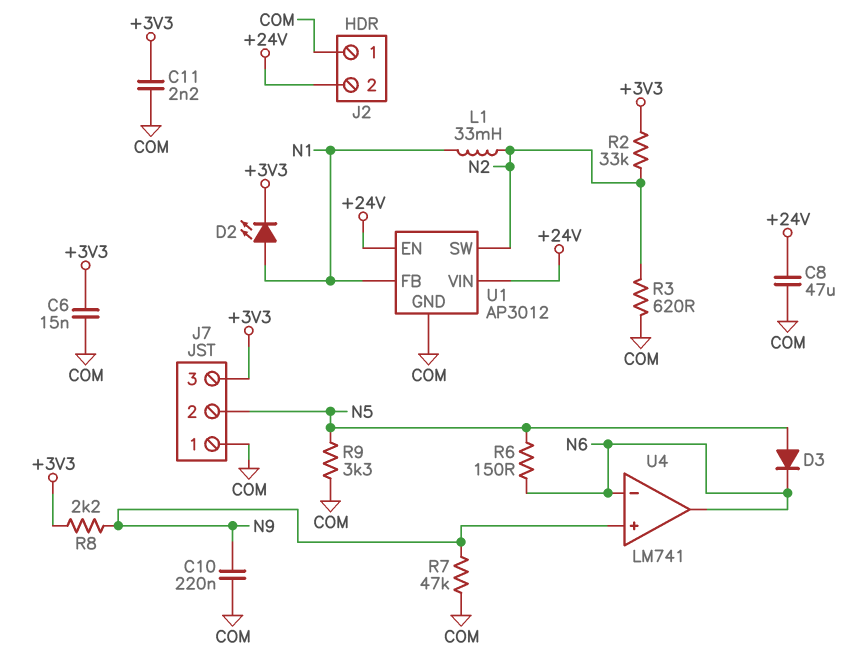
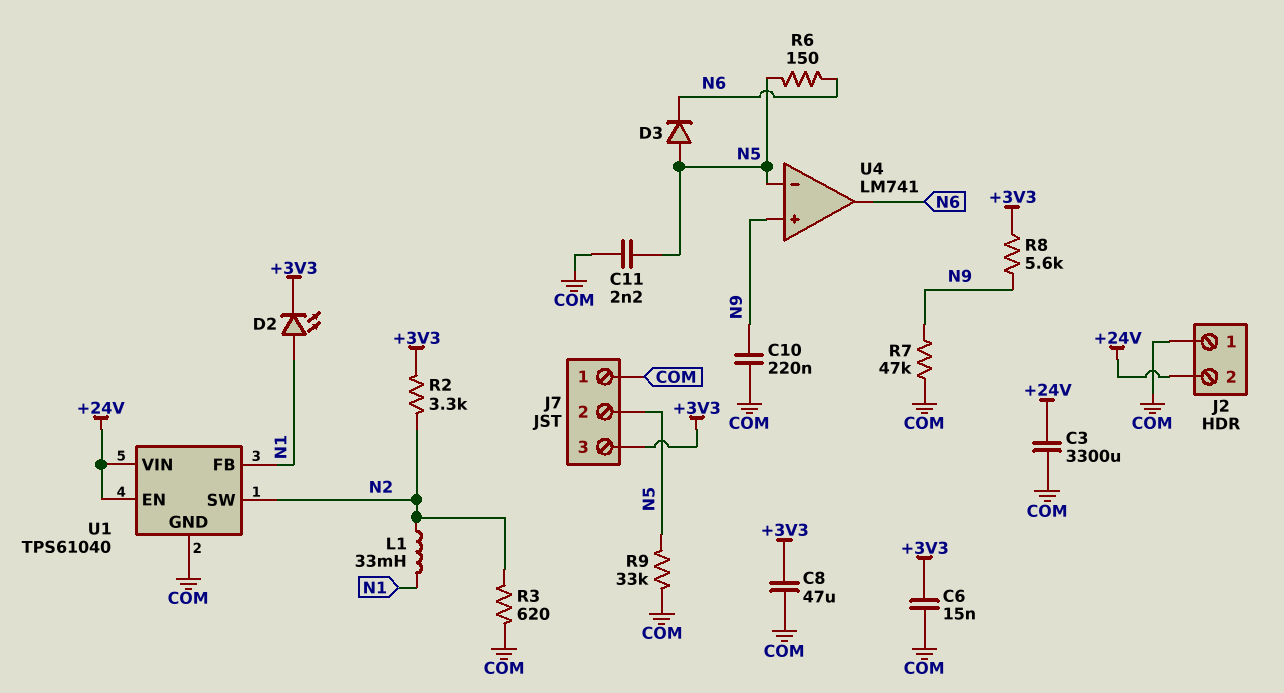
C3: none -> 3300uF (+24V, COM)
C8: 47uF (+24V, COM) -> 47uF (+3V3, COM)
C11: 2.2nF (+3V3, COM) -> 2.2nF (COM, N5)
R2: 33k (+3V3, N2) -> 3.3k (+3V3, N2)
R8: 2.2k (+3V3, N9) -> 5.6k (+3V3, N9)
R9: 3.3k (COM, N5) -> 33k (COM, N5)
U1: AP3012 -> TPS61040
U4 pin in-: N6 -> N5

